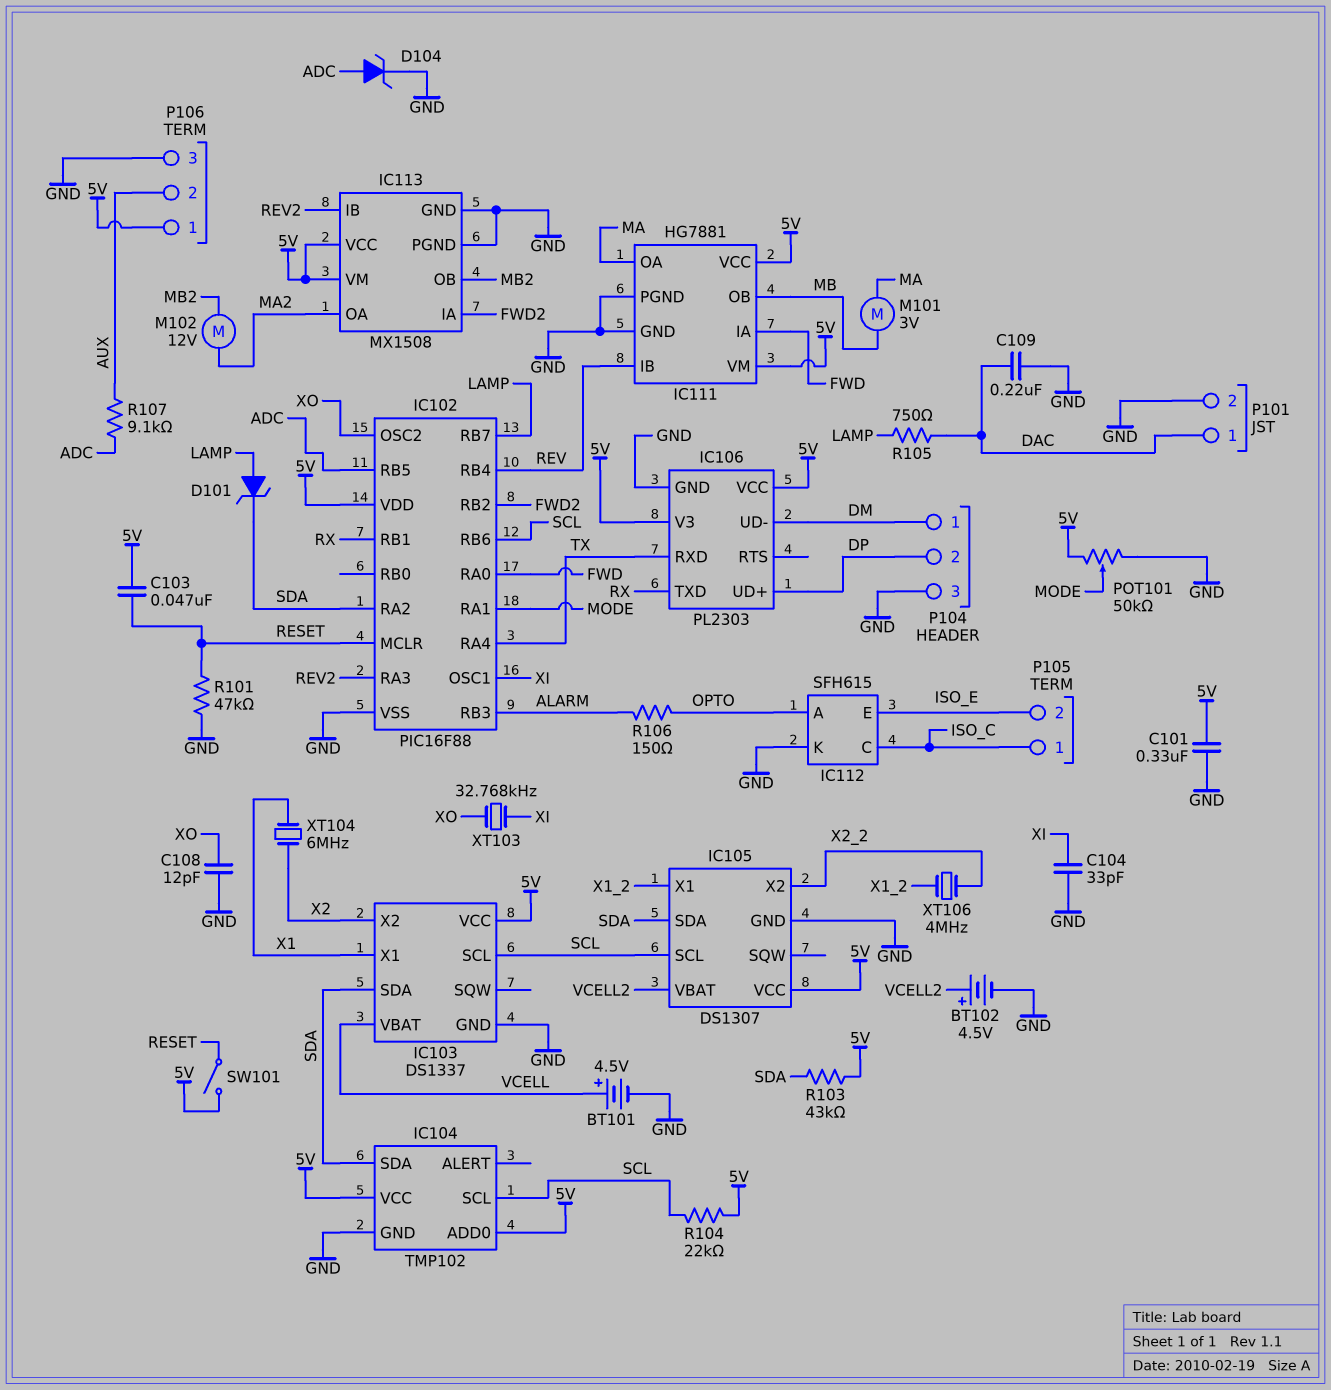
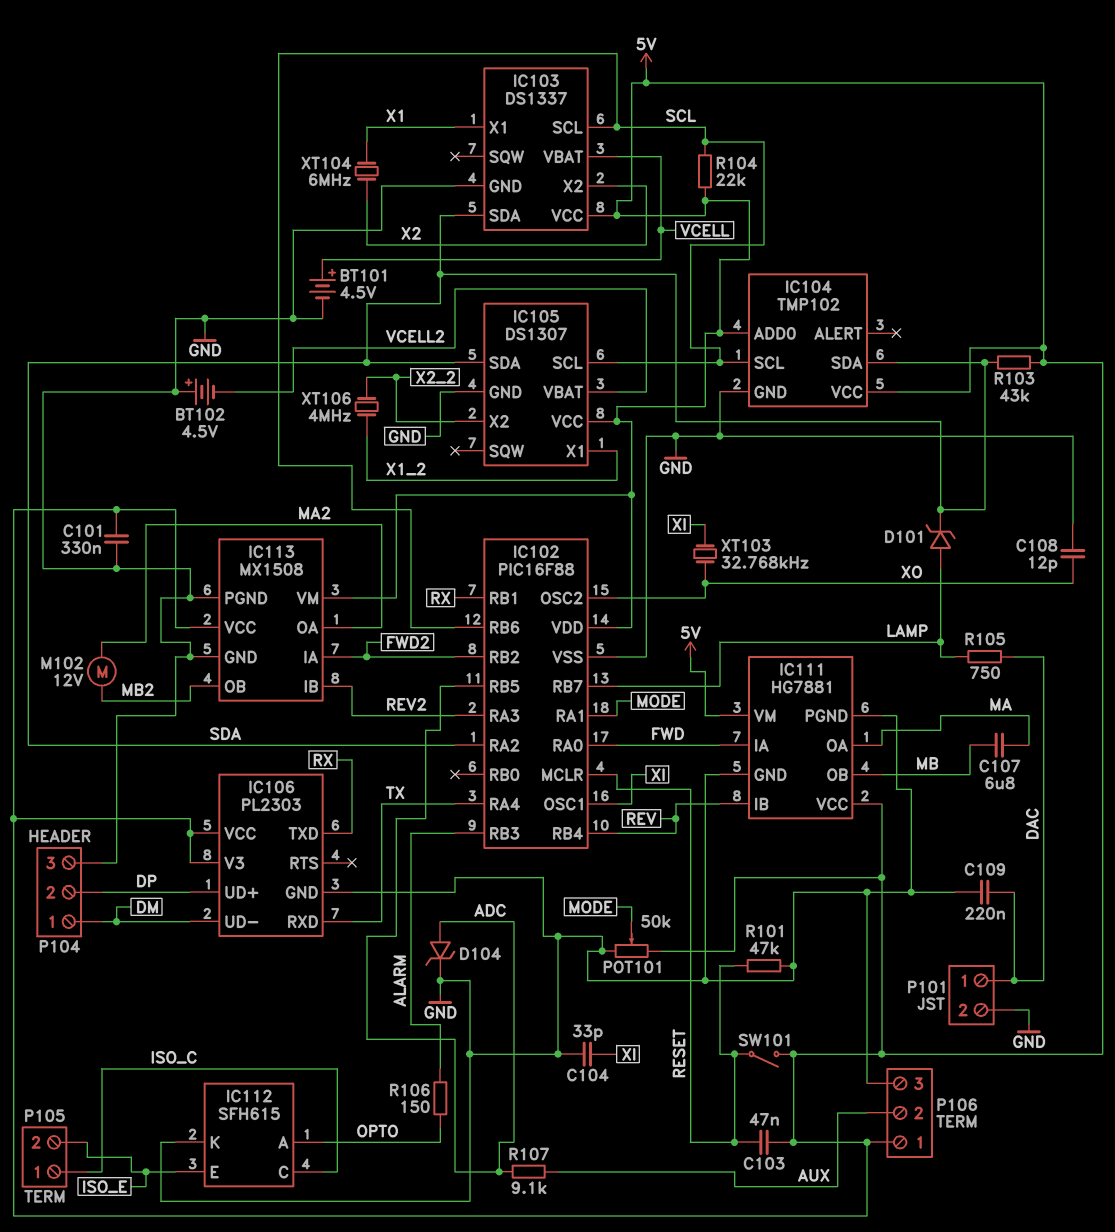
BT102: 4.5V (plus VCELL2, minus GND) -> 4.5V (plus GND, minus VCELL2)
C107: none -> 6.8uF (MA, MB)
M101: motor 3V (MA, MB) -> none

